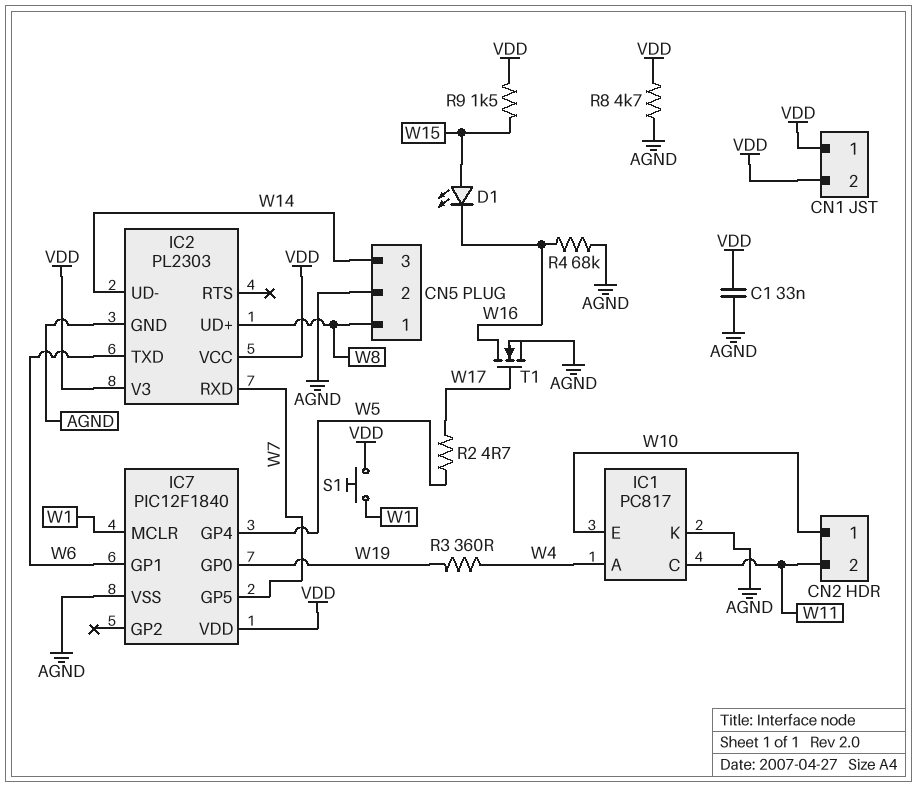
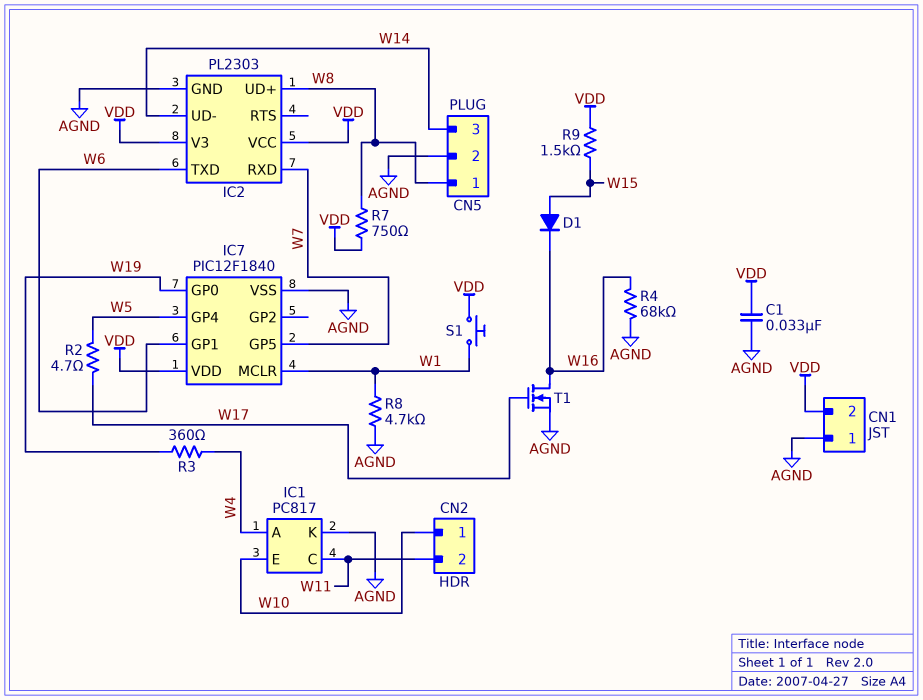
CN1 pin 1: VDD -> AGND
D1: LED (A W15, K W16) -> diode (A W15, K W16)
R7: none -> 750 (VDD, W8)
R8: 4.7k (AGND, VDD) -> 4.7k (AGND, W1)

